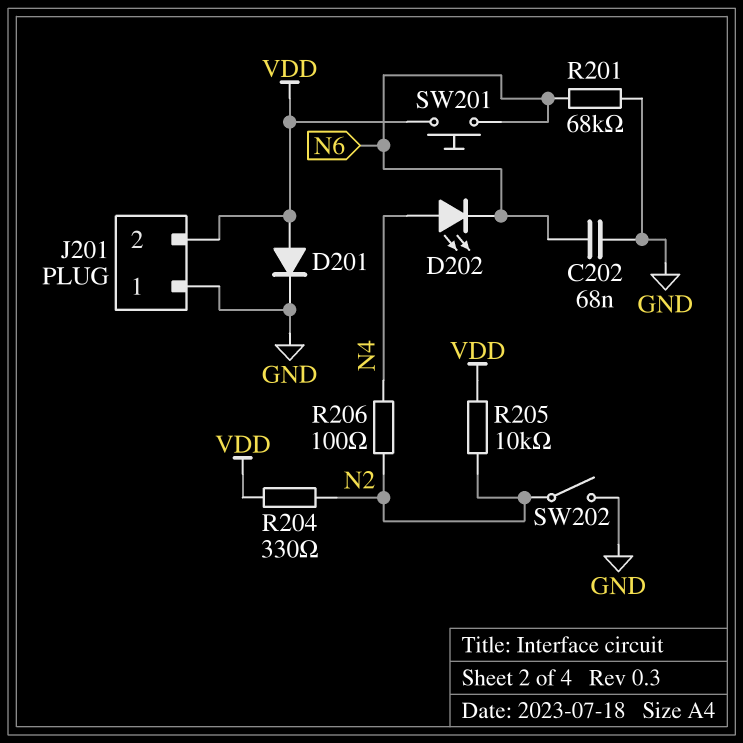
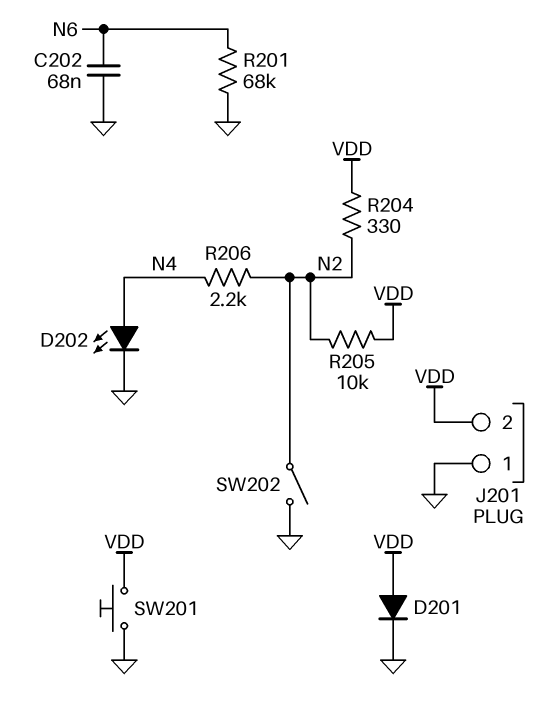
D202: LED (A N4, K N6) -> LED (A N4, K GND)
R206: 100 (N2, N4) -> 2.2k (N2, N4)
SW201: button (N6, VDD) -> button (GND, VDD)

